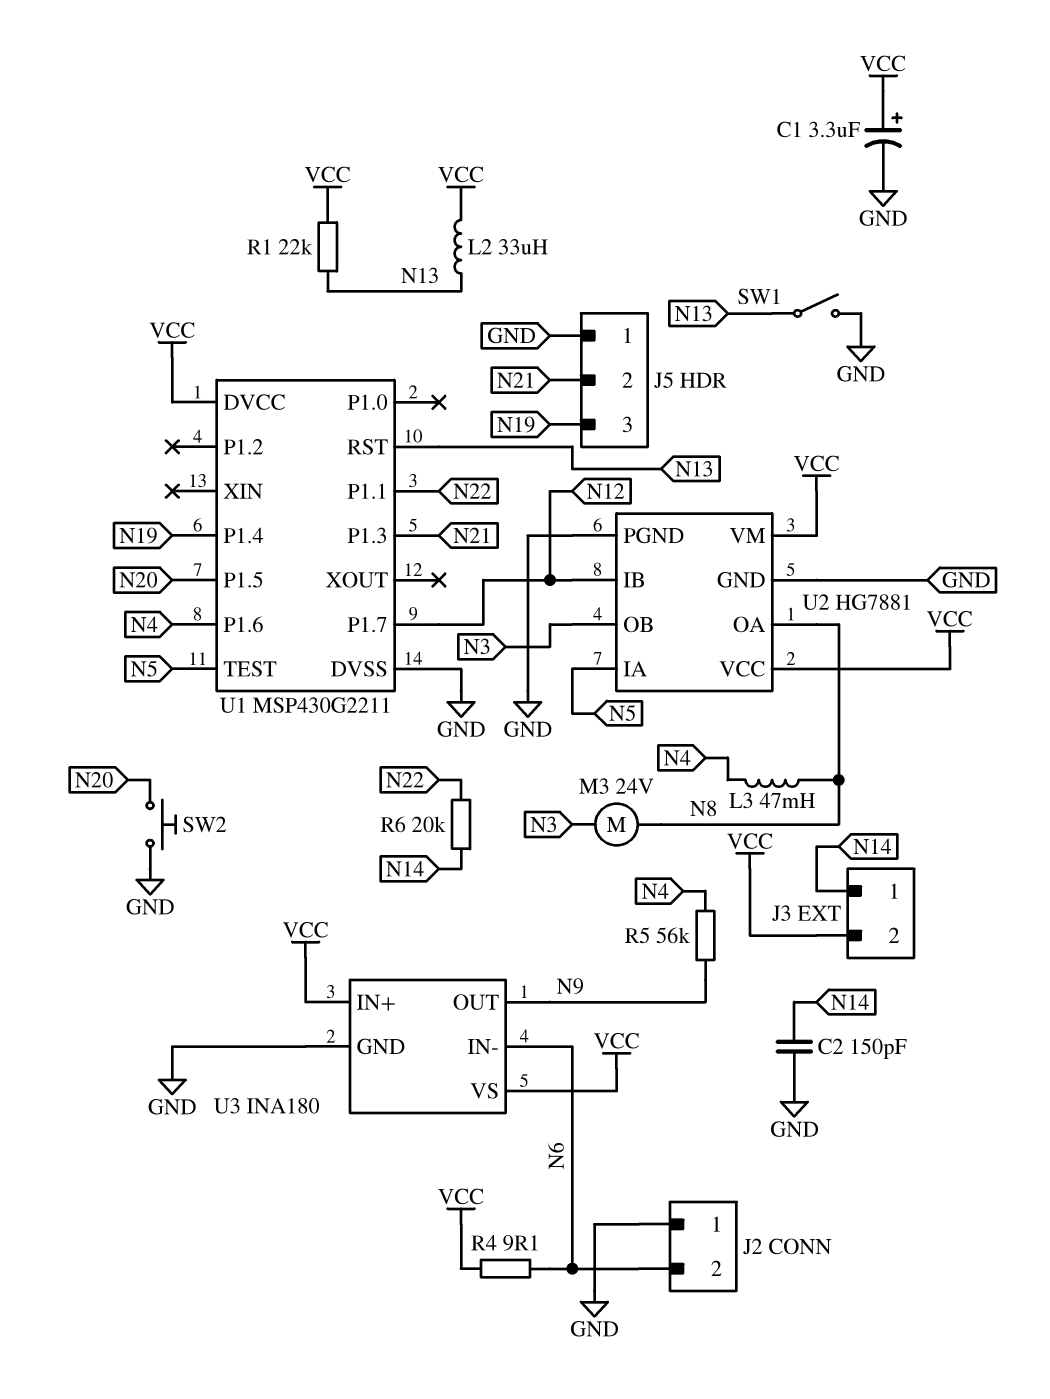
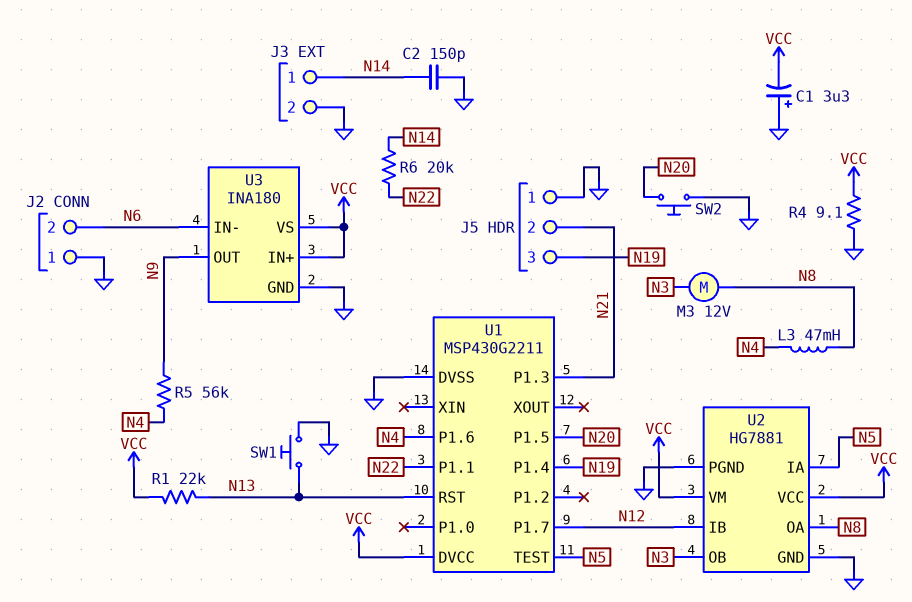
C1: 3.3uF (plus VCC, minus GND) -> 3.3uF (plus GND, minus VCC)
J3 pin 2: VCC -> GND
L2: 33uH (N13, VCC) -> none
M3: motor 24V (N3, N8) -> motor 12V (N3, N8)
R4: 9.1 (N6, VCC) -> 9.1 (GND, VCC)
SW1: switch (GND, N13) -> button (GND, N13)

